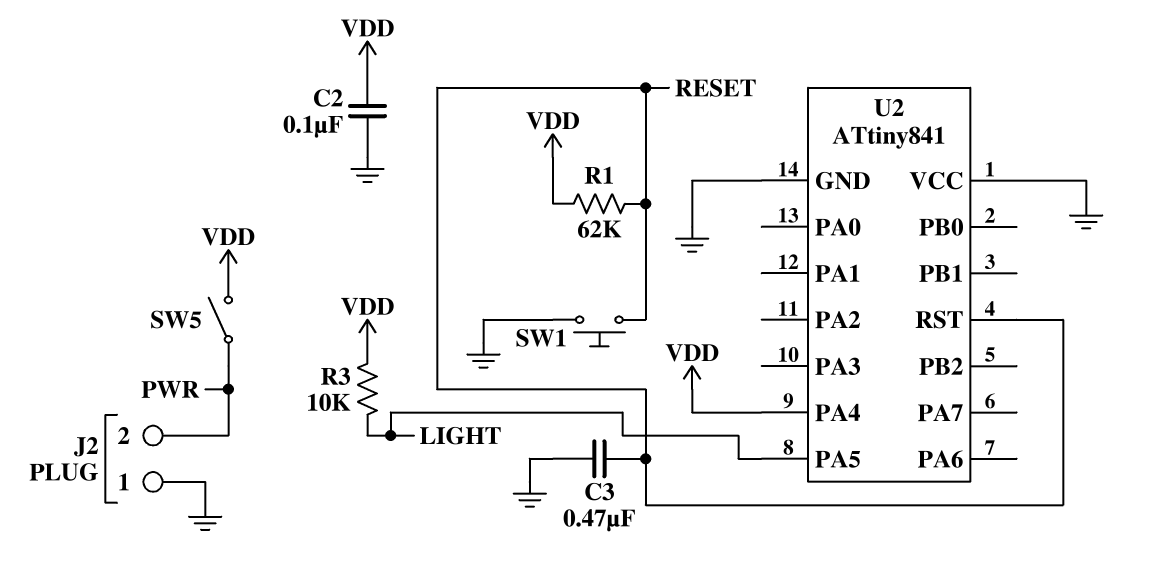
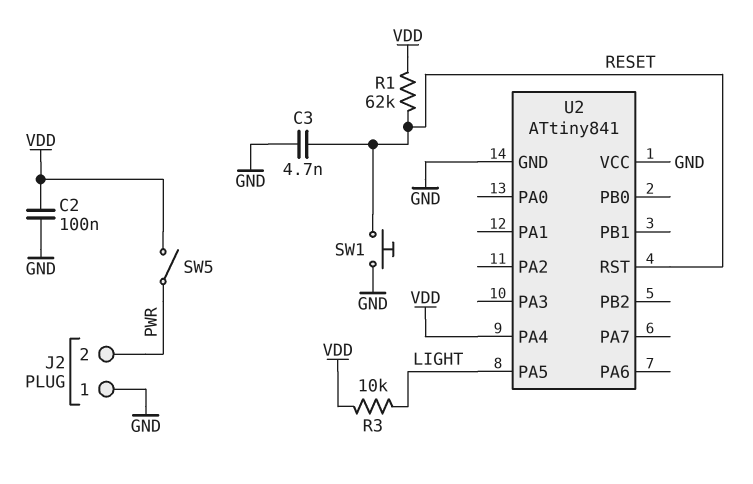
C3: 470nF (GND, RESET) -> 4.7nF (GND, RESET)

